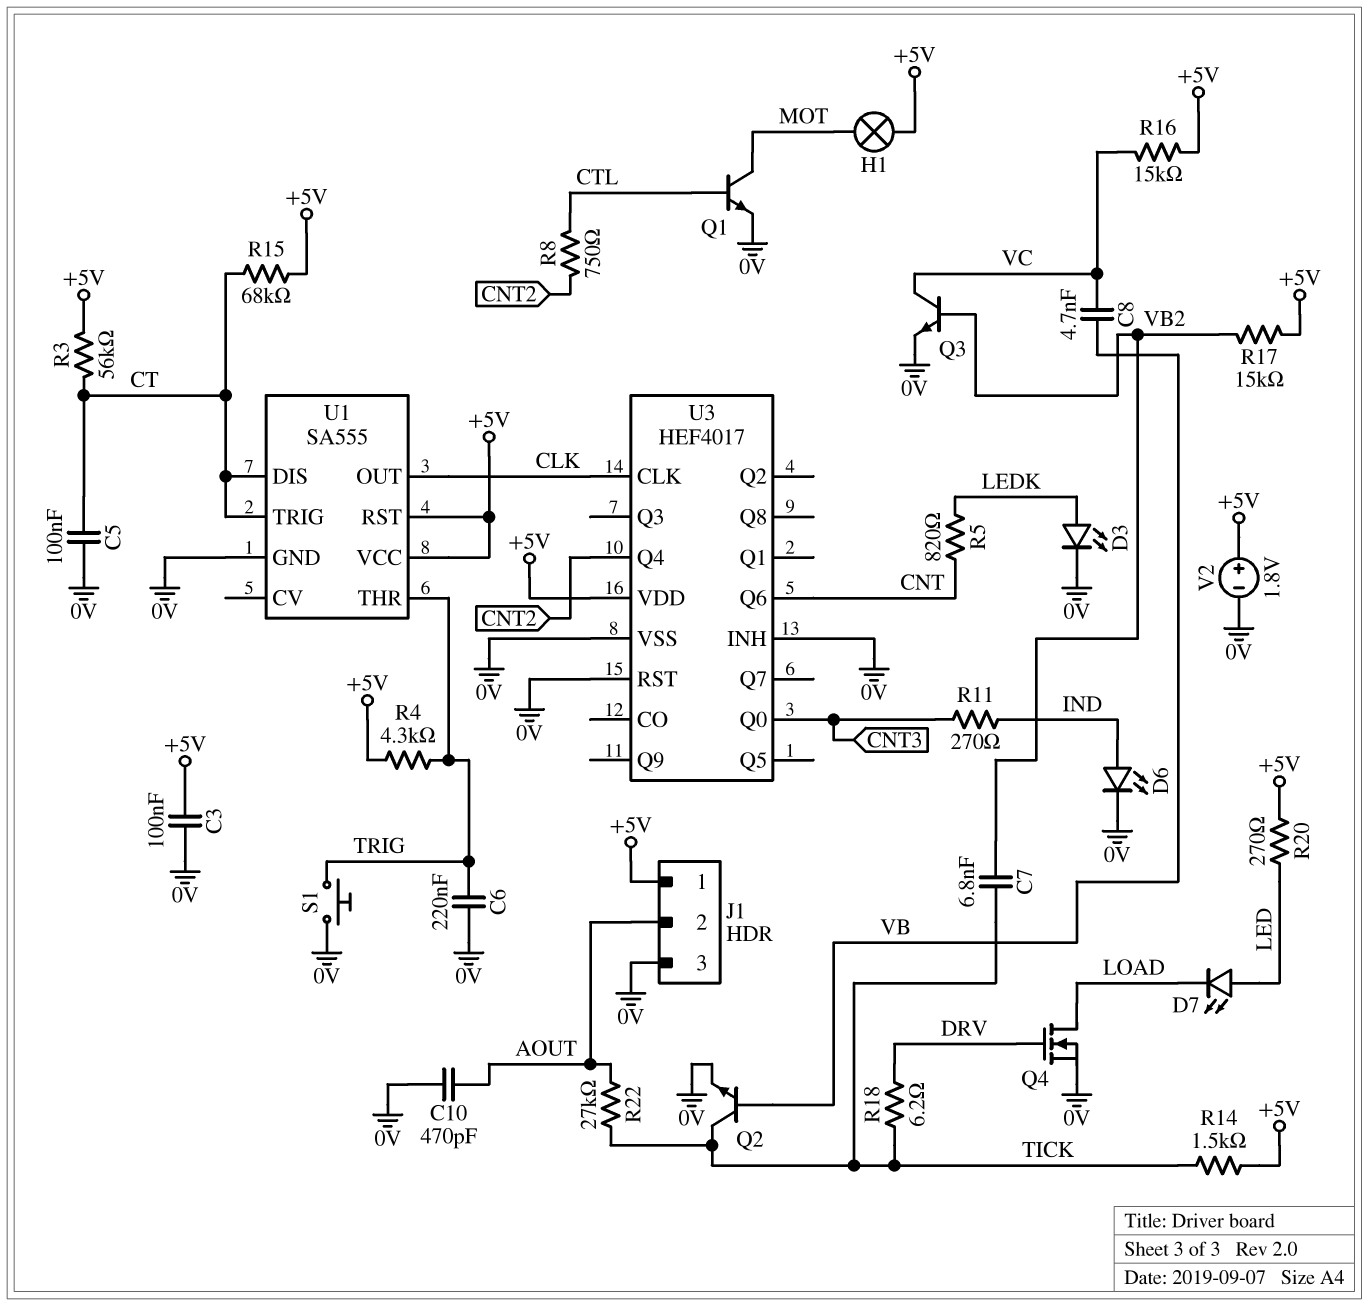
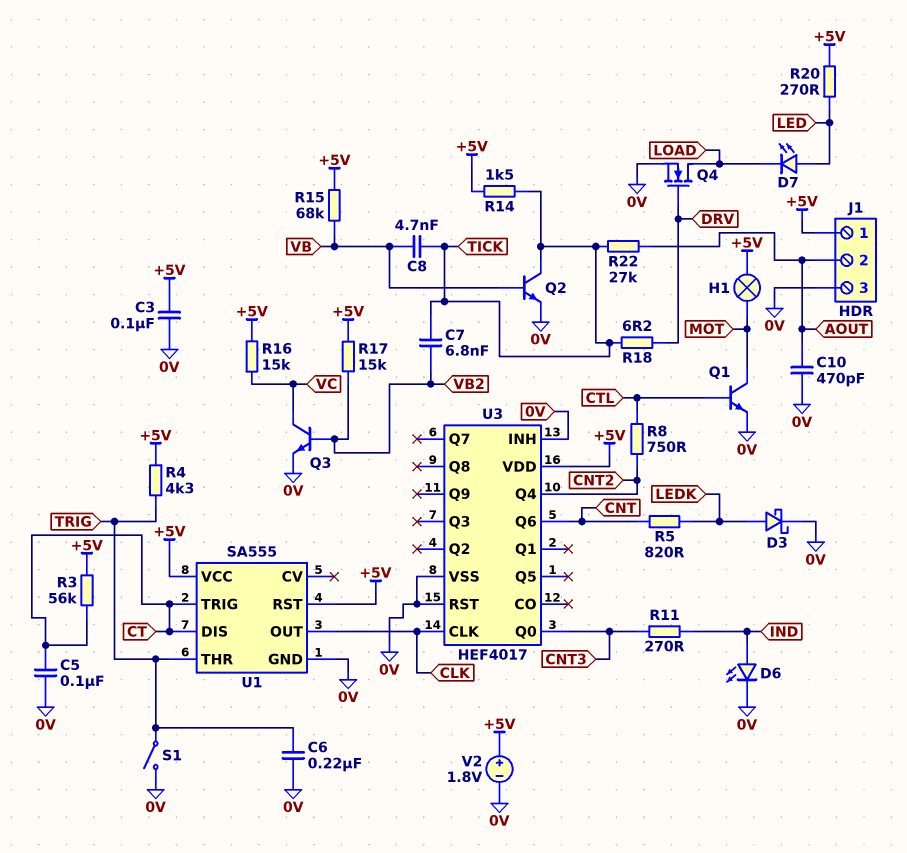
C8: 4.7nF (VB, VC) -> 4.7nF (TICK, VB)
D3: LED (A LEDK, K 0V) -> schottky (A LEDK, K 0V)
R15: 68k (+5V, CT) -> 68k (+5V, VB)
S1: button (0V, TRIG) -> switch (0V, TRIG)

